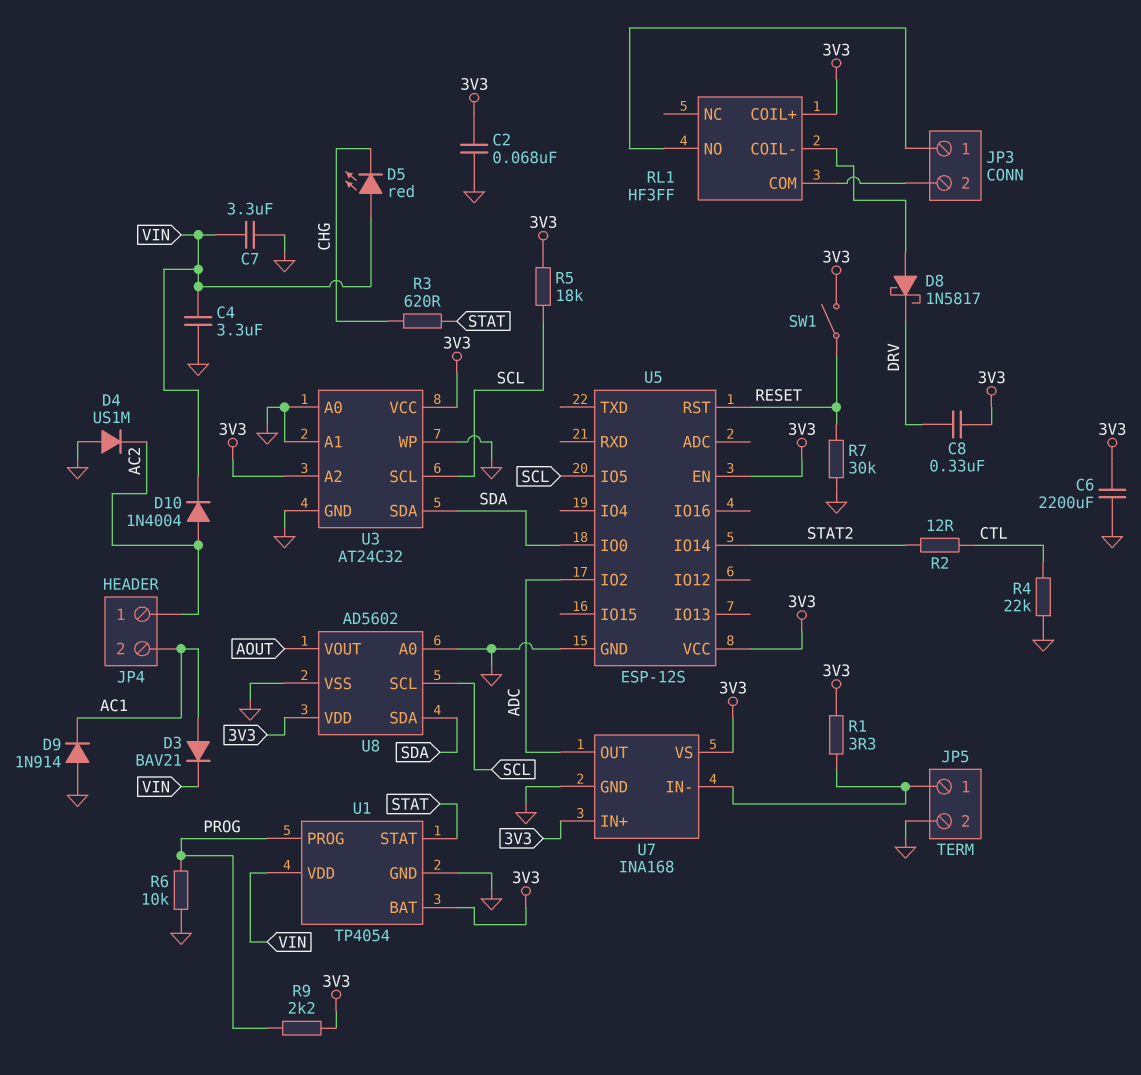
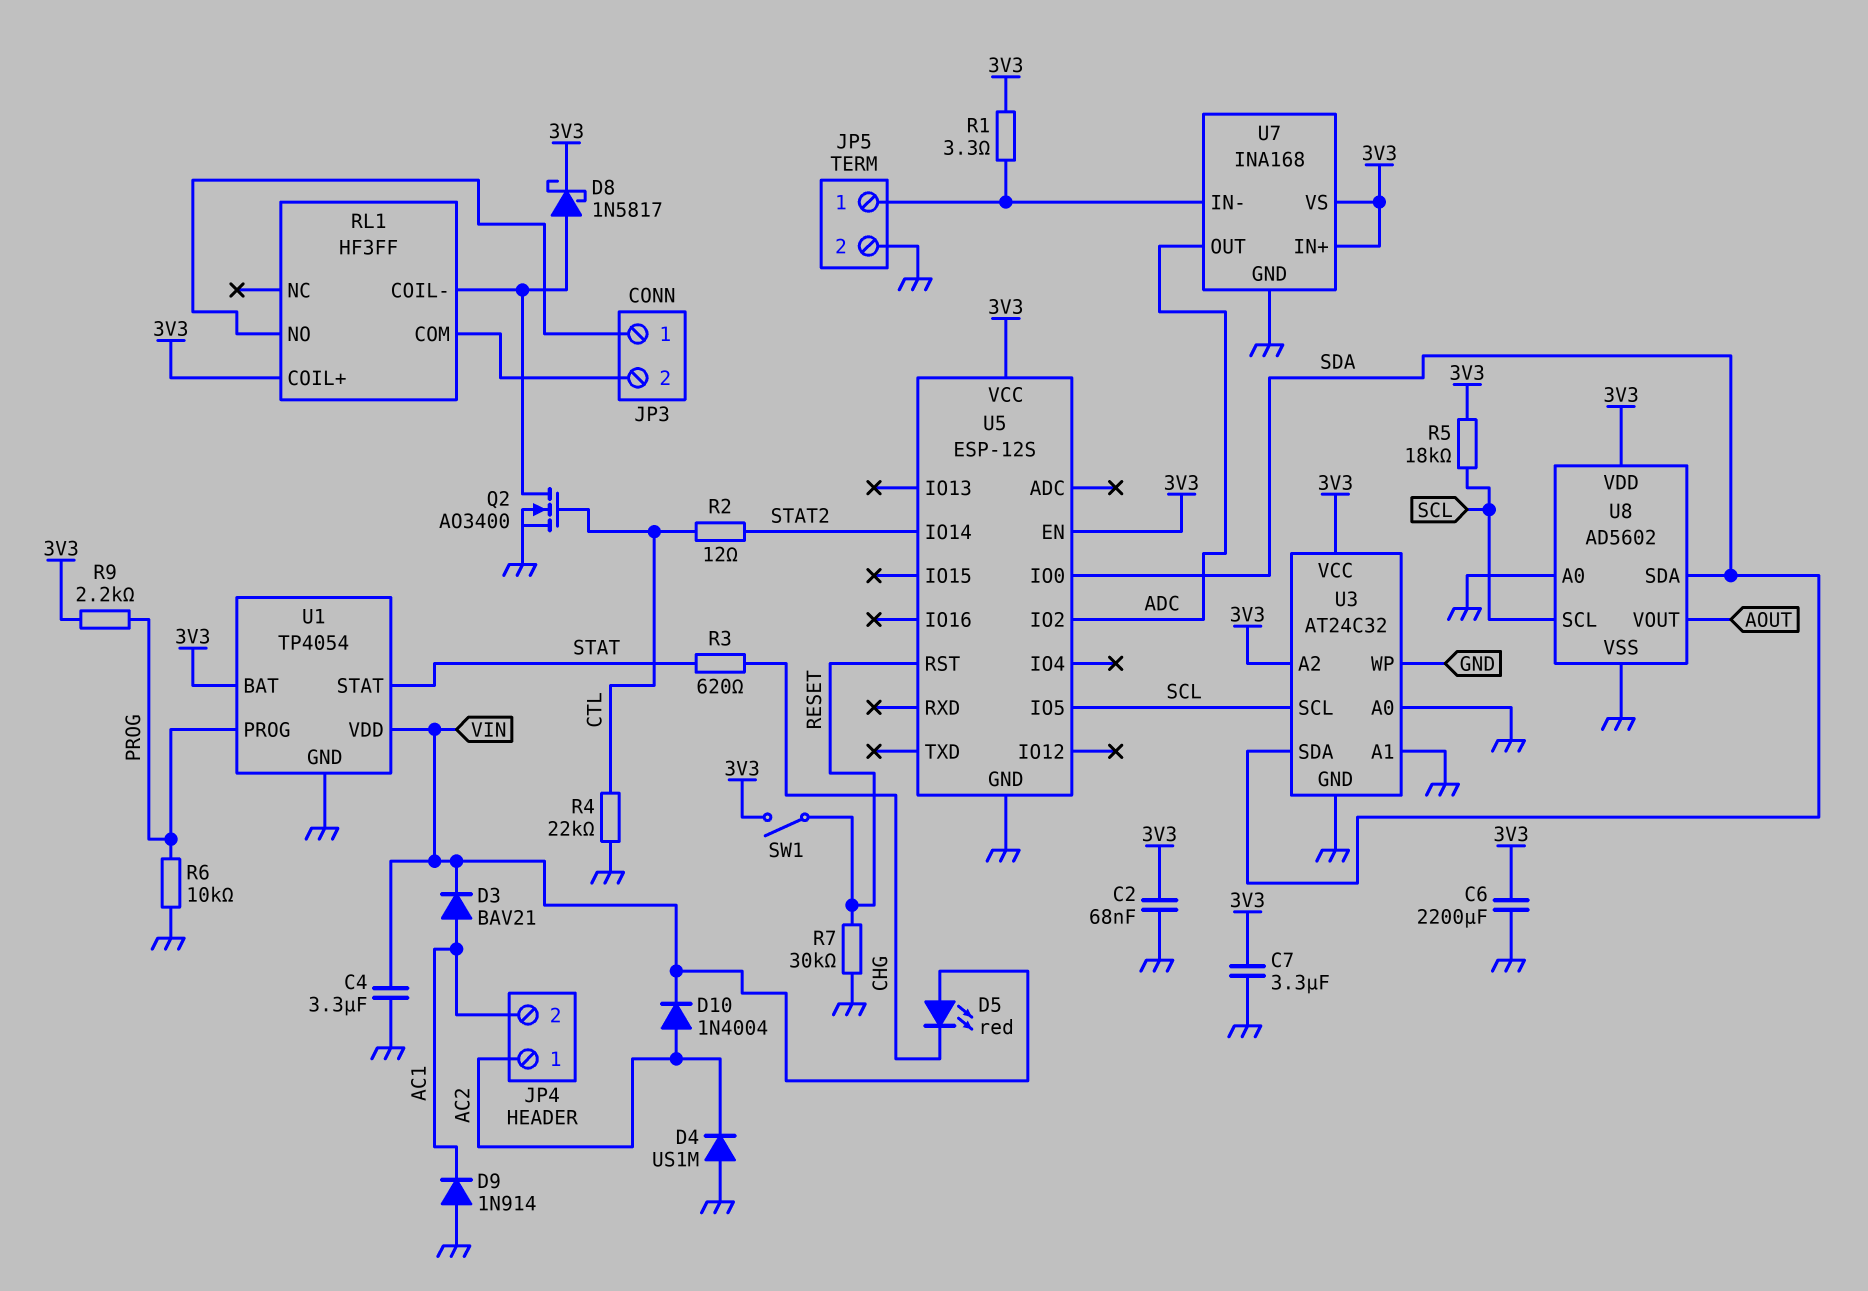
C7: 3.3uF (GND, VIN) -> 3.3uF (3V3, GND)
C8: 330nF (3V3, DRV) -> none
D8: schottky 1N5817 (A RL1/COIL-, K DRV) -> schottky 1N5817 (A RL1/COIL-, K 3V3)
Q2: none -> NMOS AO3400 (G CTL, D RL1/COIL-, S GND)

